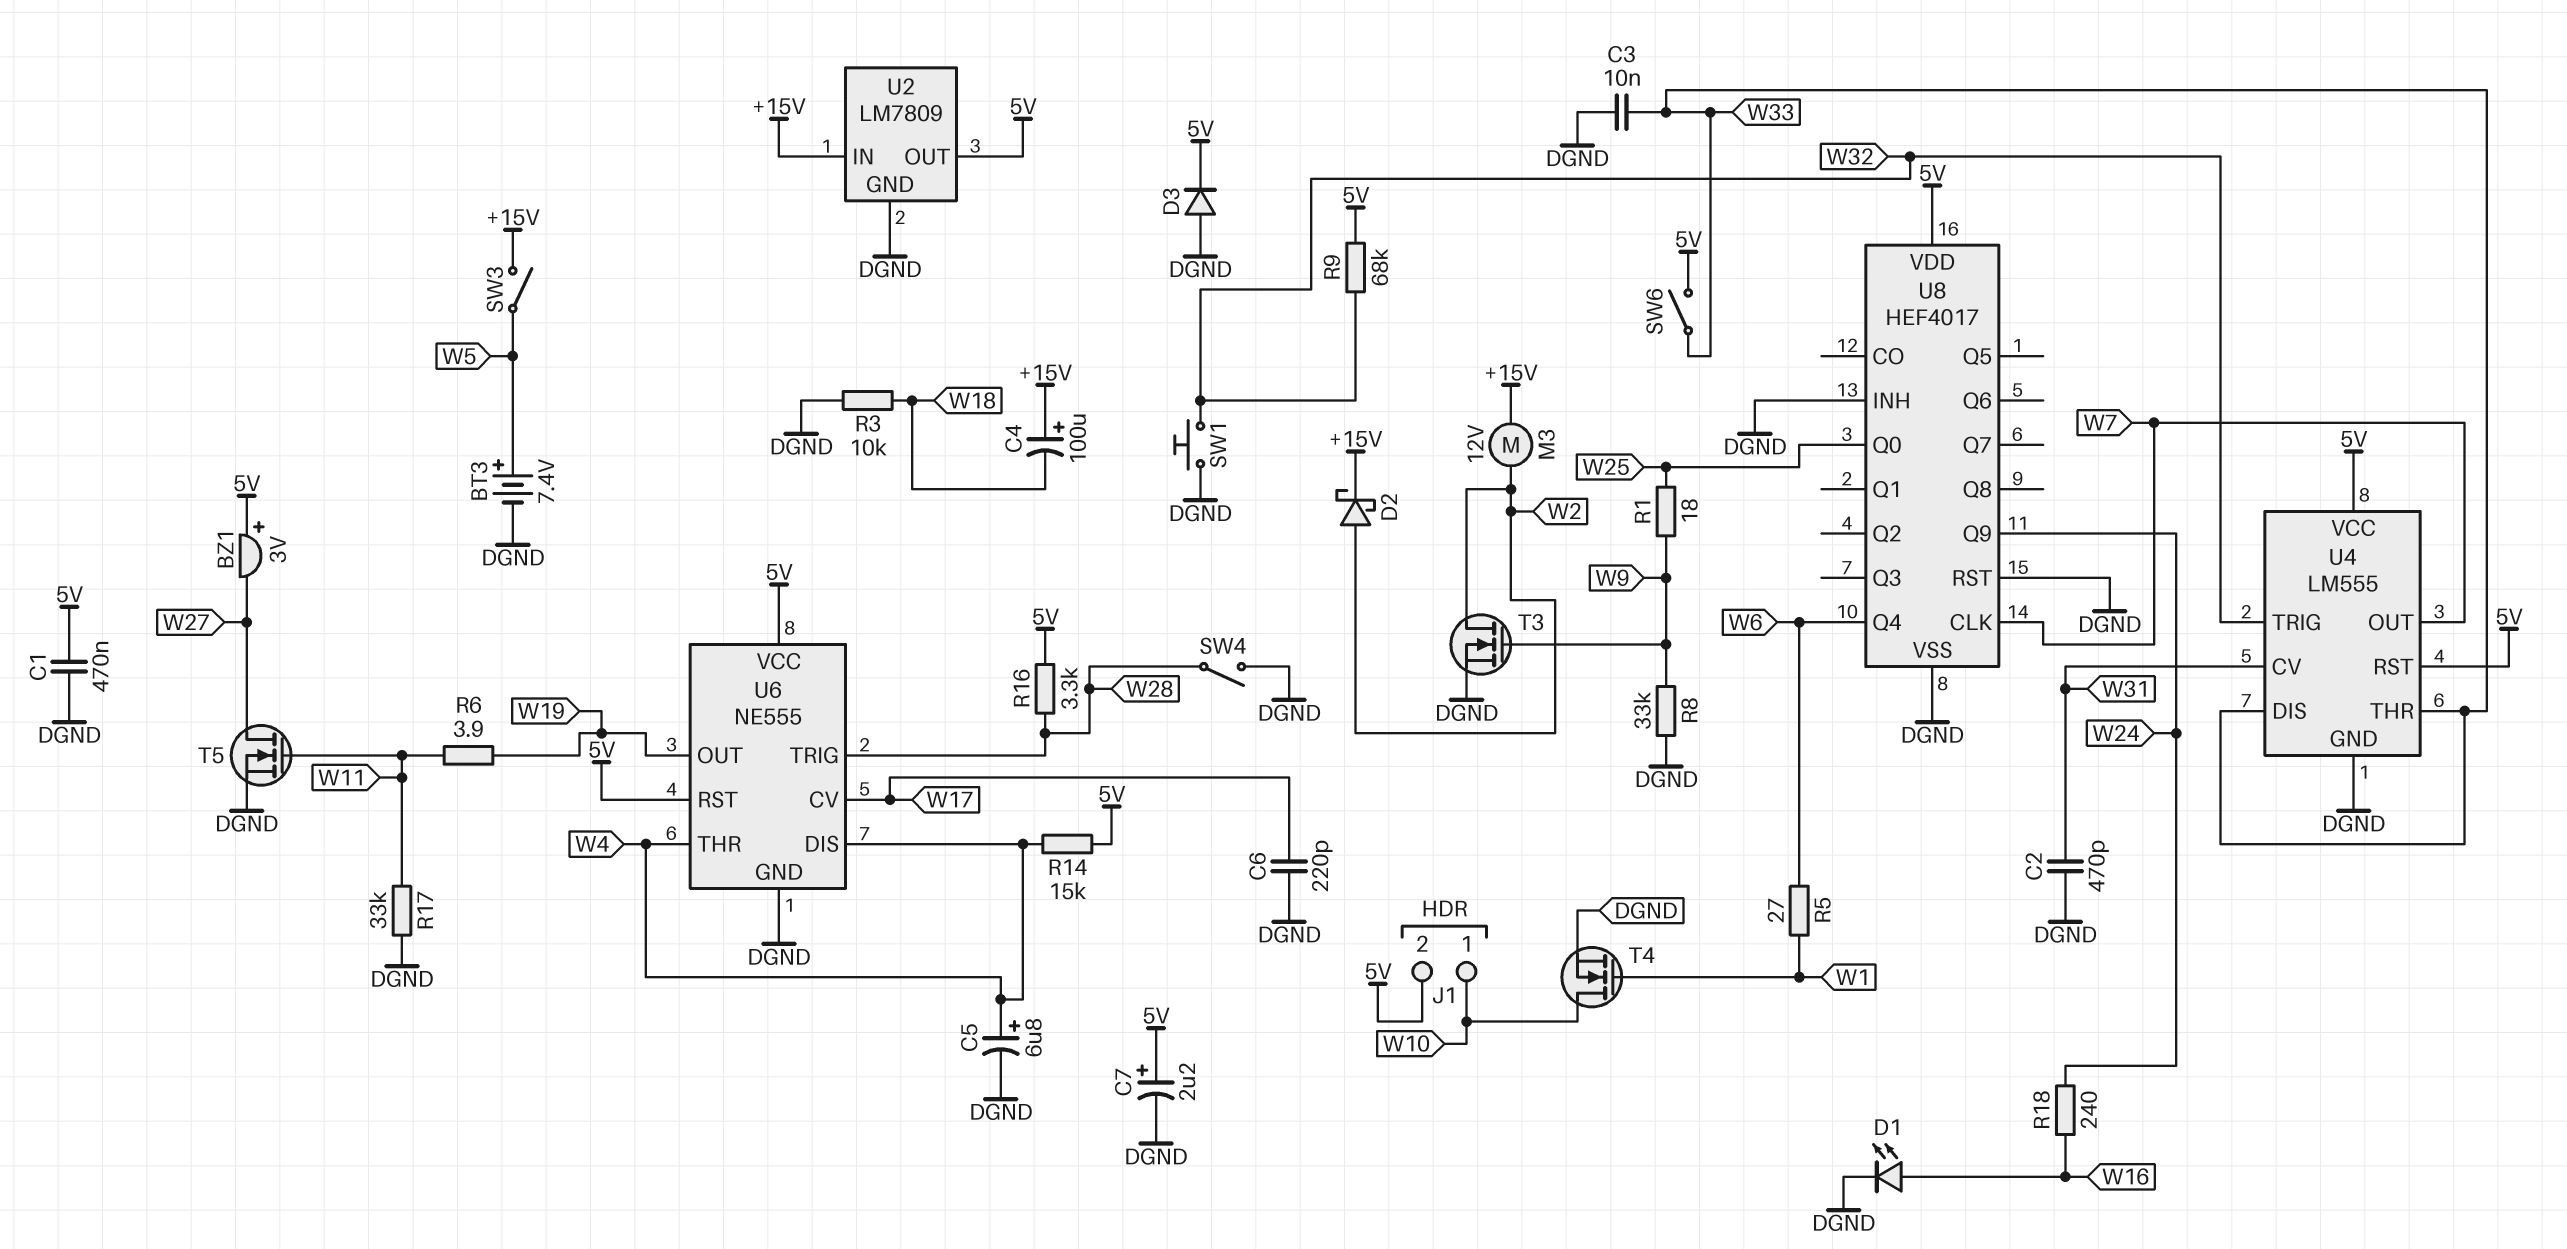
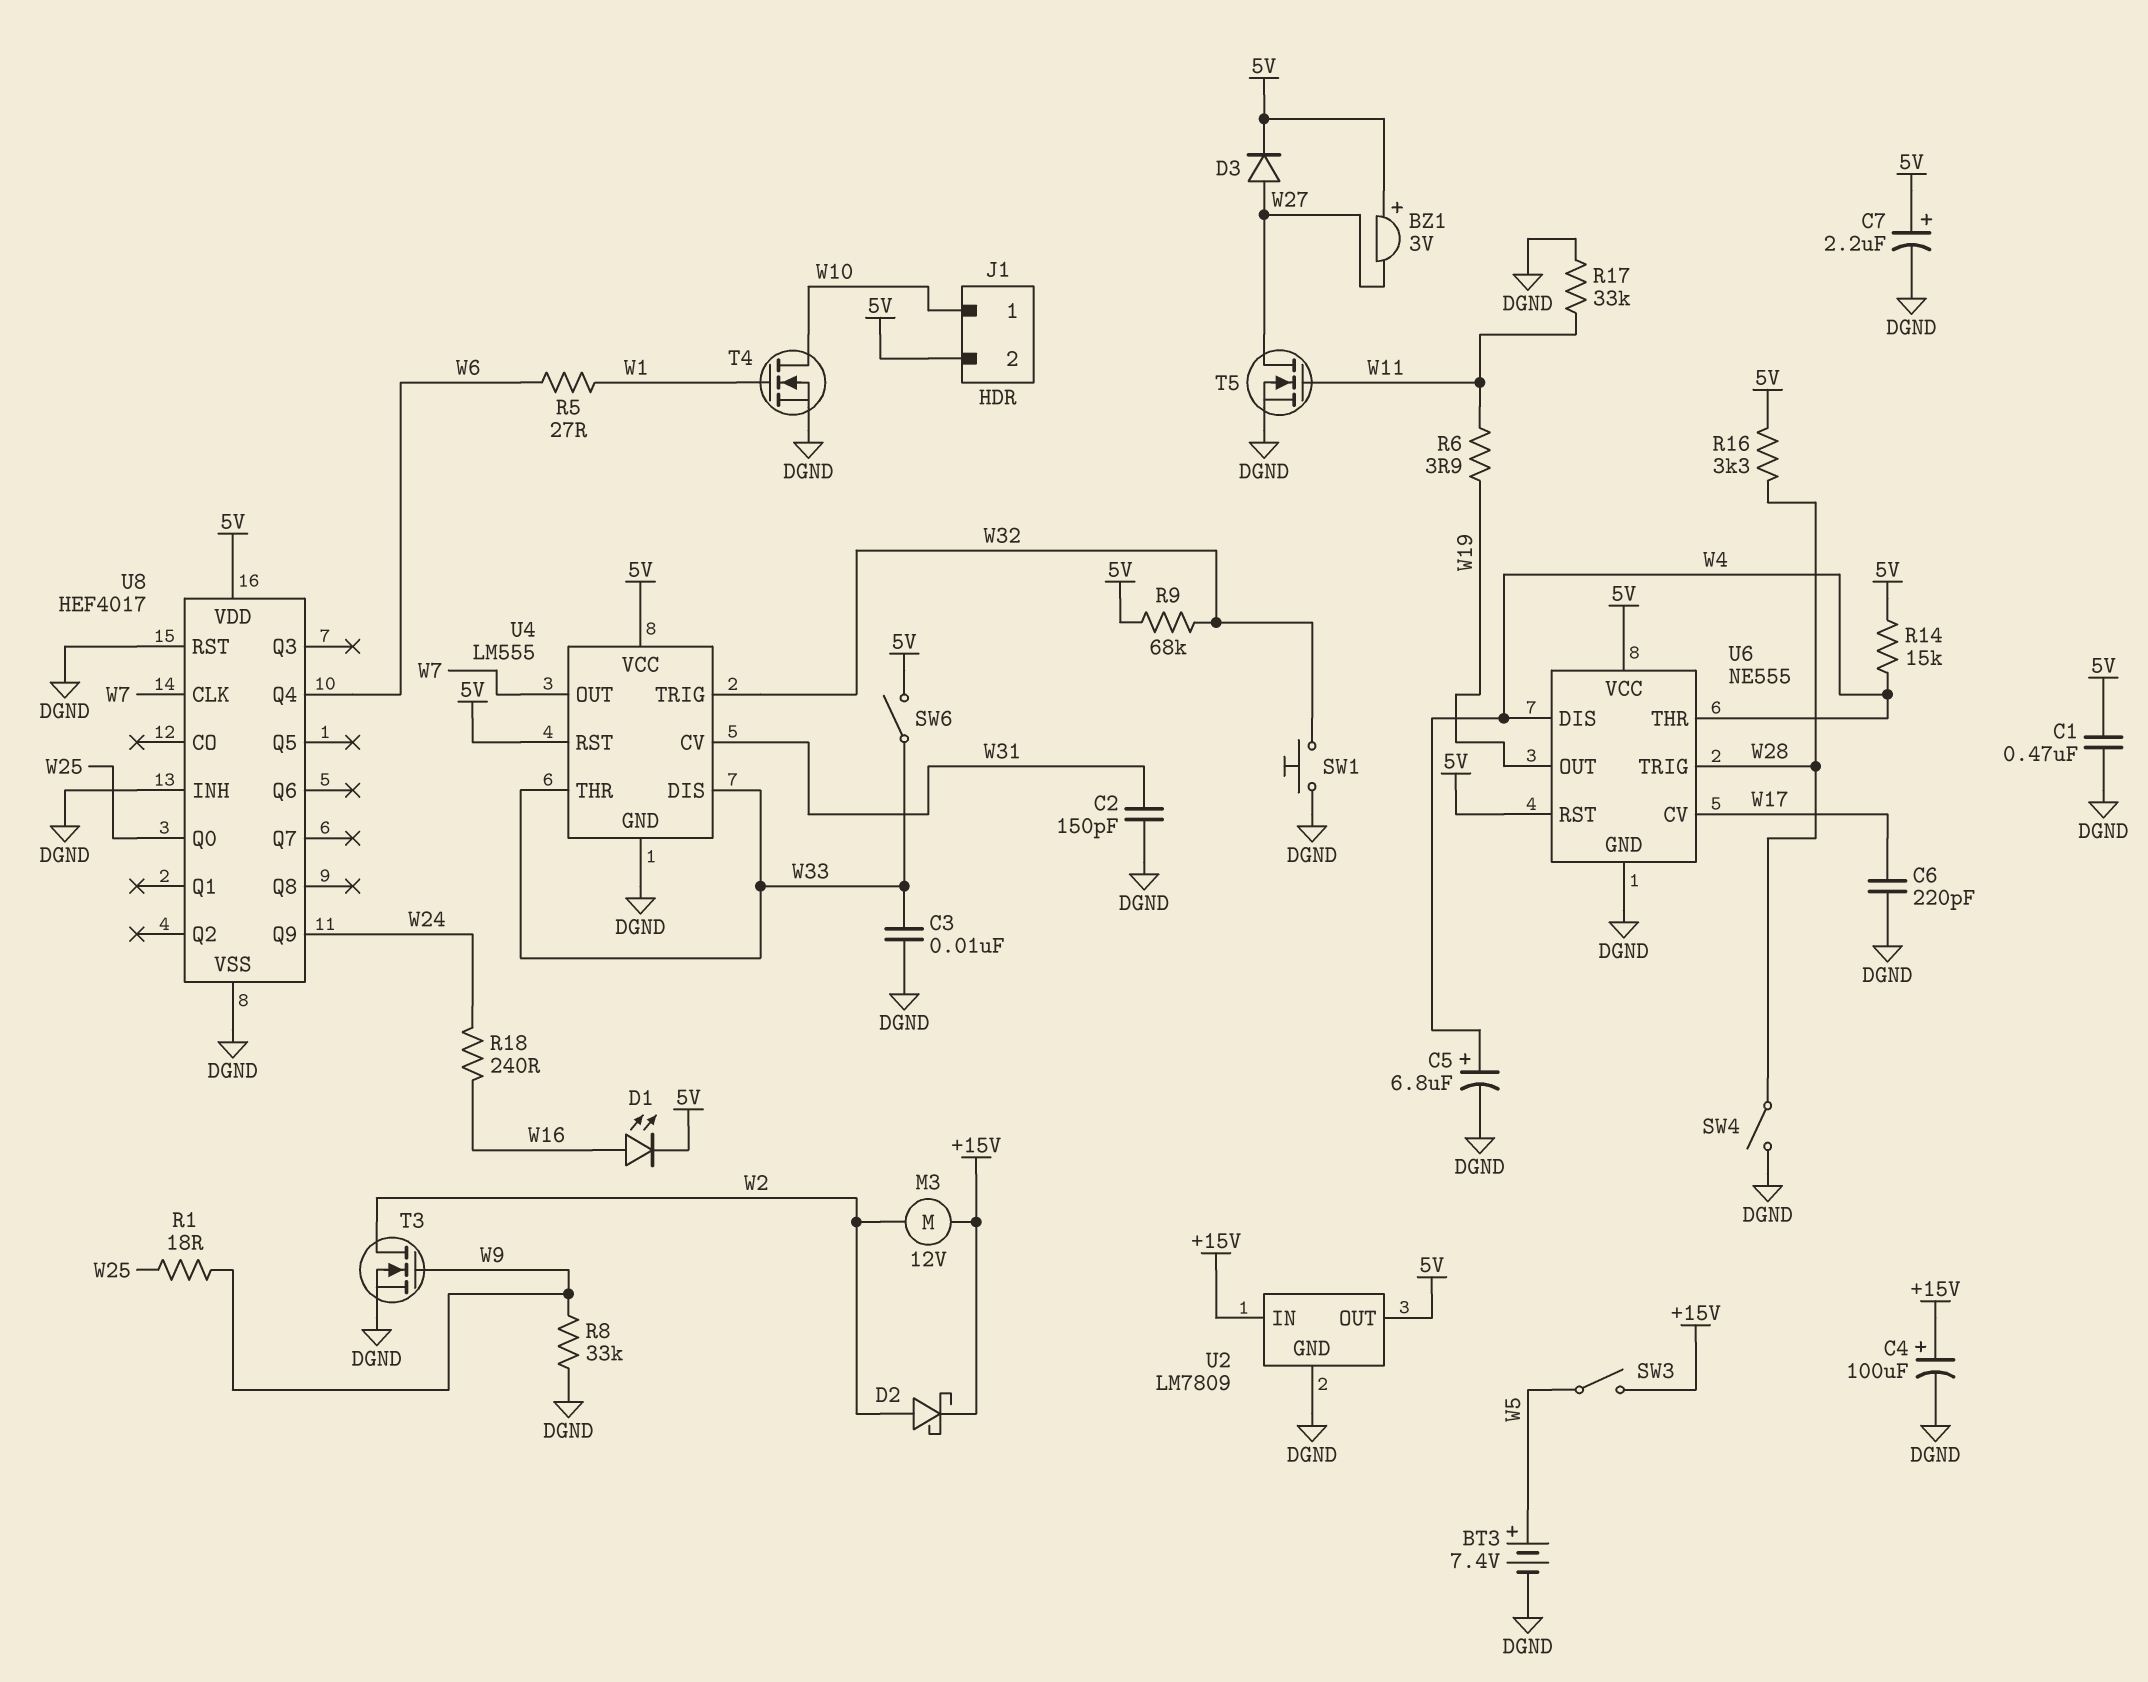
C2: 470pF (DGND, W31) -> 150pF (DGND, W31)
C4: 100uF (plus +15V, minus W18) -> 100uF (plus +15V, minus DGND)
D1: LED (A W16, K DGND) -> LED (A W16, K 5V)
D3: diode (A DGND, K 5V) -> diode (A W27, K 5V)
R3: 10k (DGND, W18) -> none

